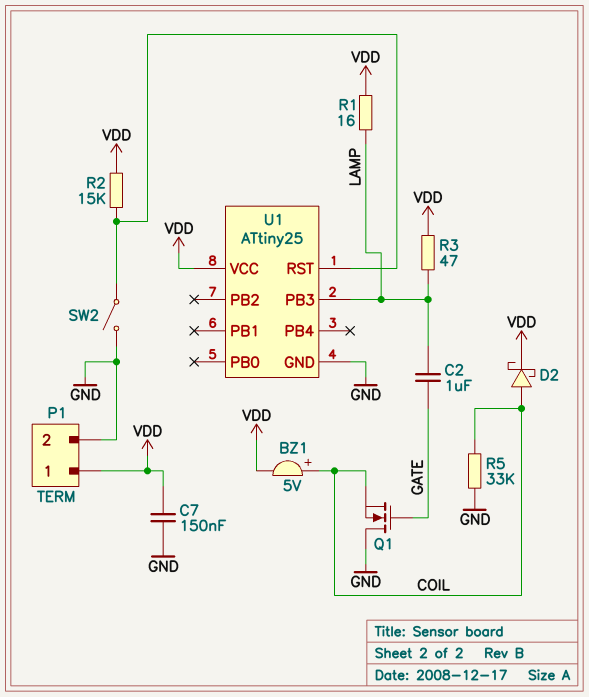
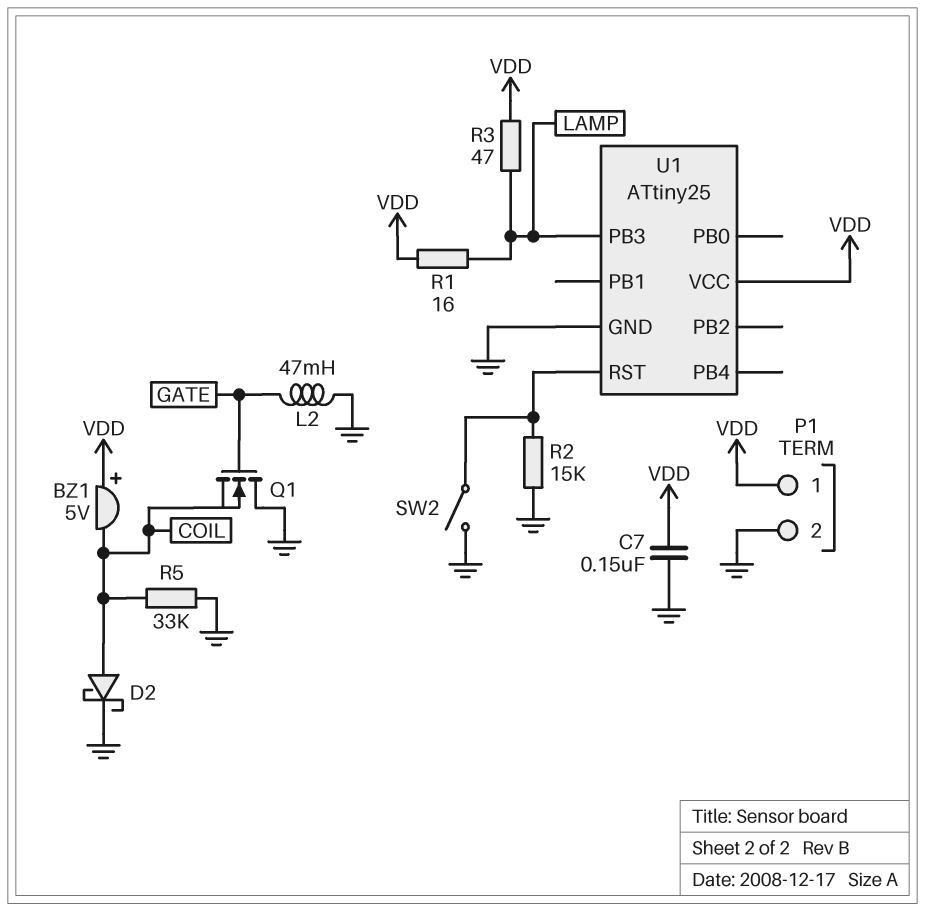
BZ1: buzzer 5V (plus COIL, minus VDD) -> buzzer 5V (plus VDD, minus COIL)
C2: 1uF (GATE, LAMP) -> none
D2: schottky (A COIL, K VDD) -> schottky (A COIL, K GND)
L2: none -> 47mH (GATE, GND)
R2: 15k (U1/RST, VDD) -> 15k (GND, U1/RST)

